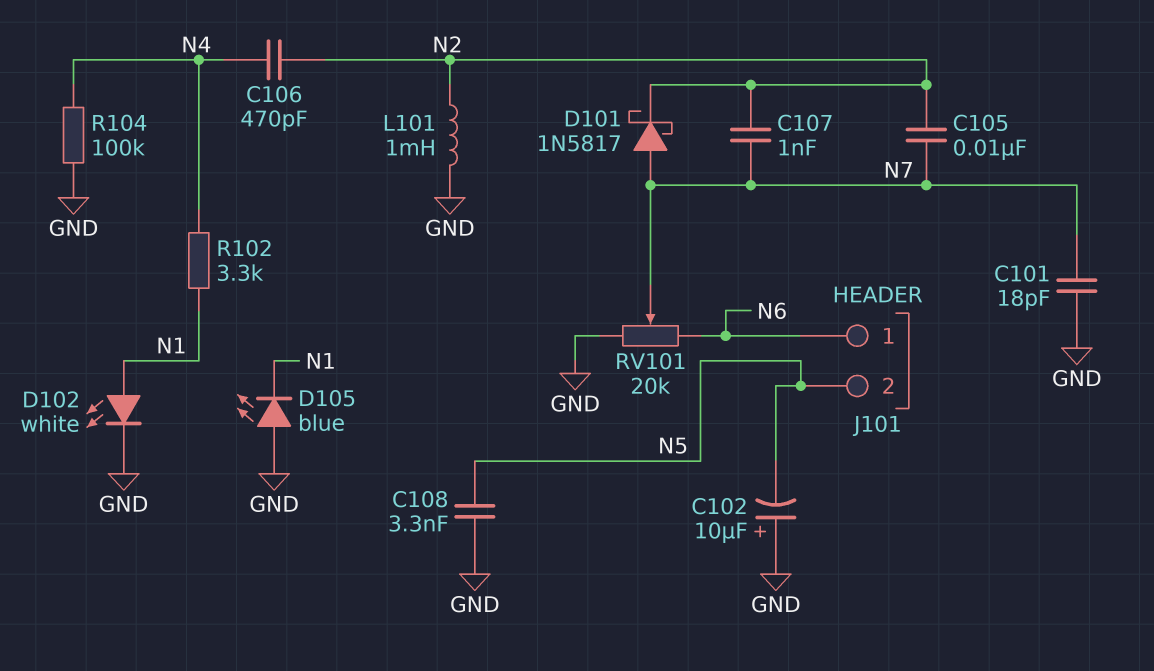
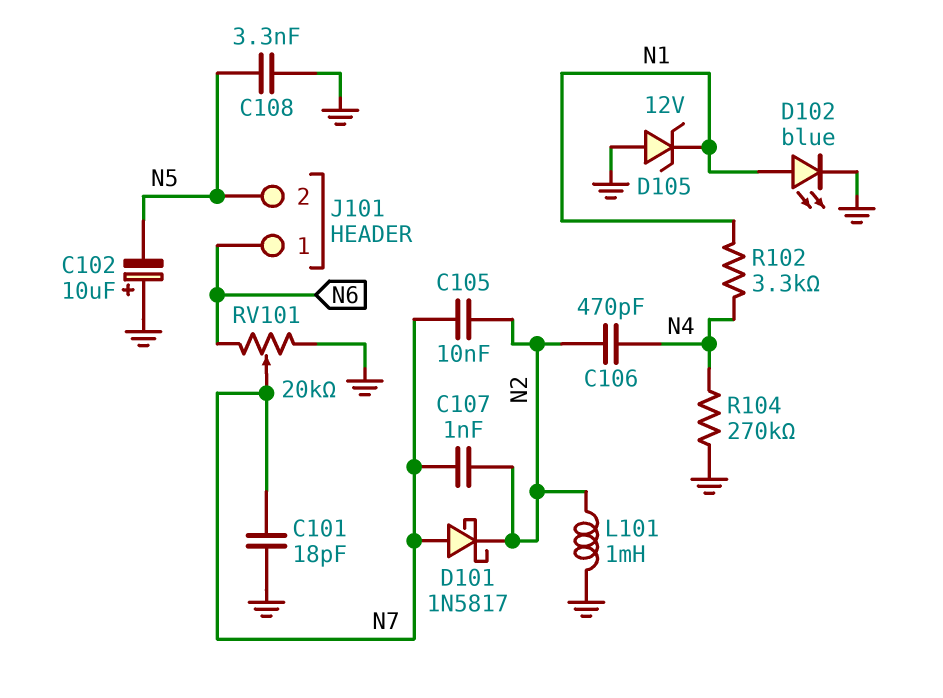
D102: LED white (A N1, K GND) -> LED blue (A N1, K GND)
D105: LED blue (A GND, K N1) -> zener 12V (A GND, K N1)
R104: 100k (GND, N4) -> 270k (GND, N4)

